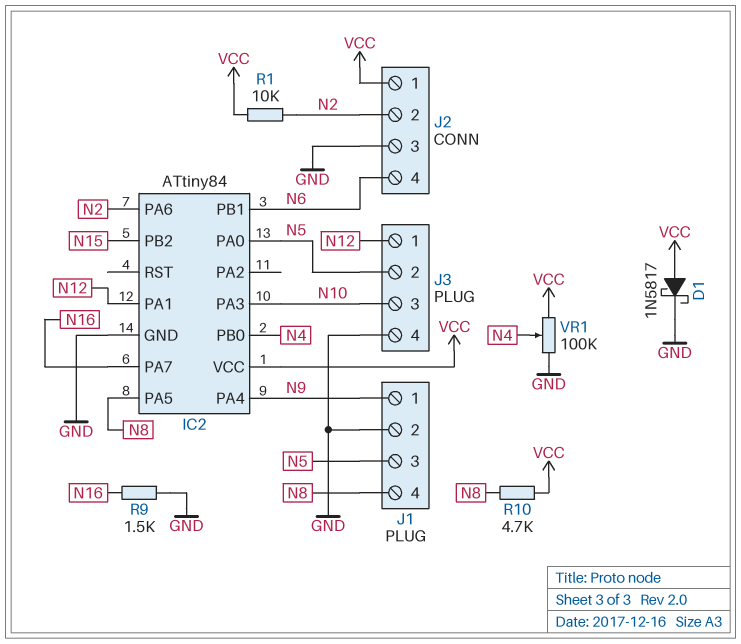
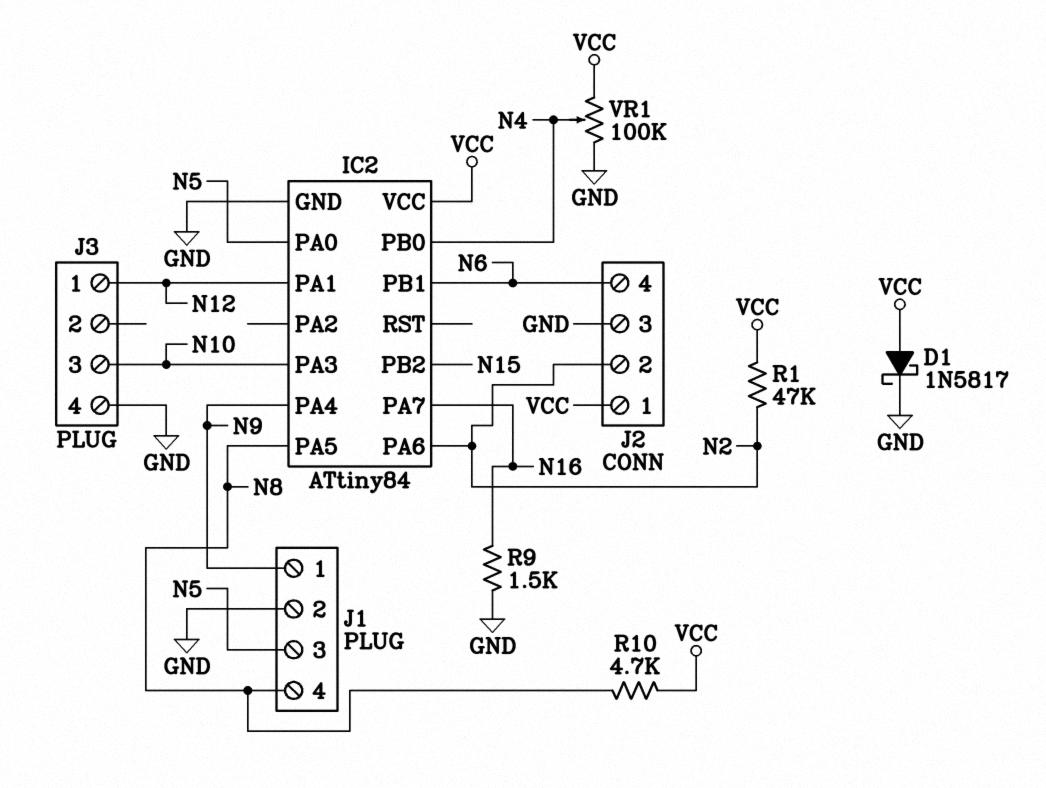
J3 pin 2: N5 -> none
R1: 10k (N2, VCC) -> 47k (N2, VCC)

